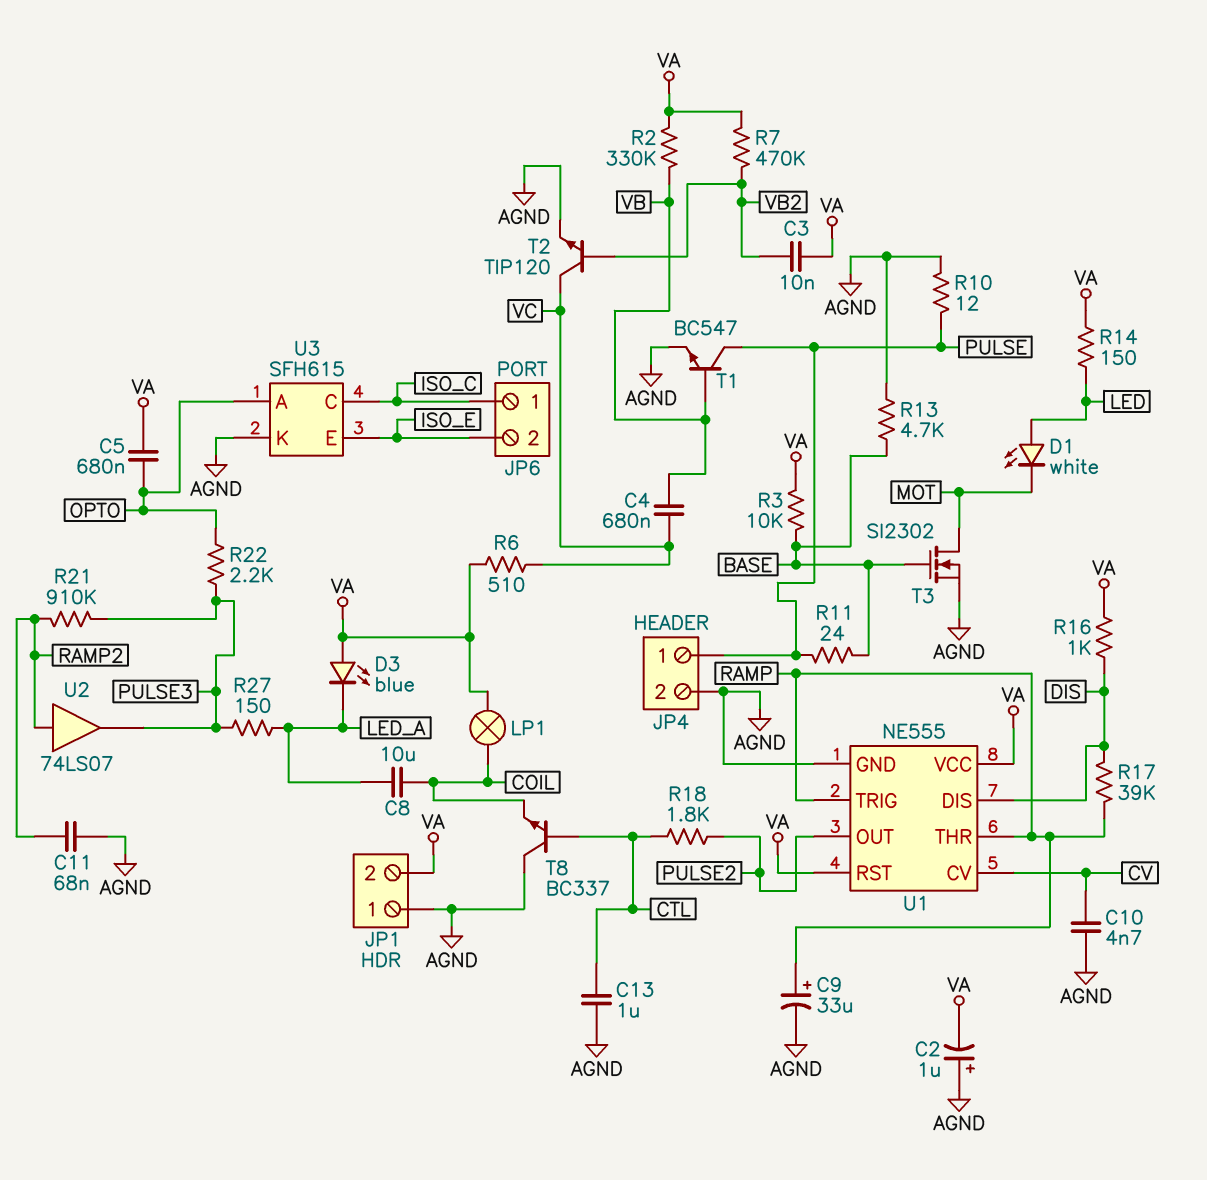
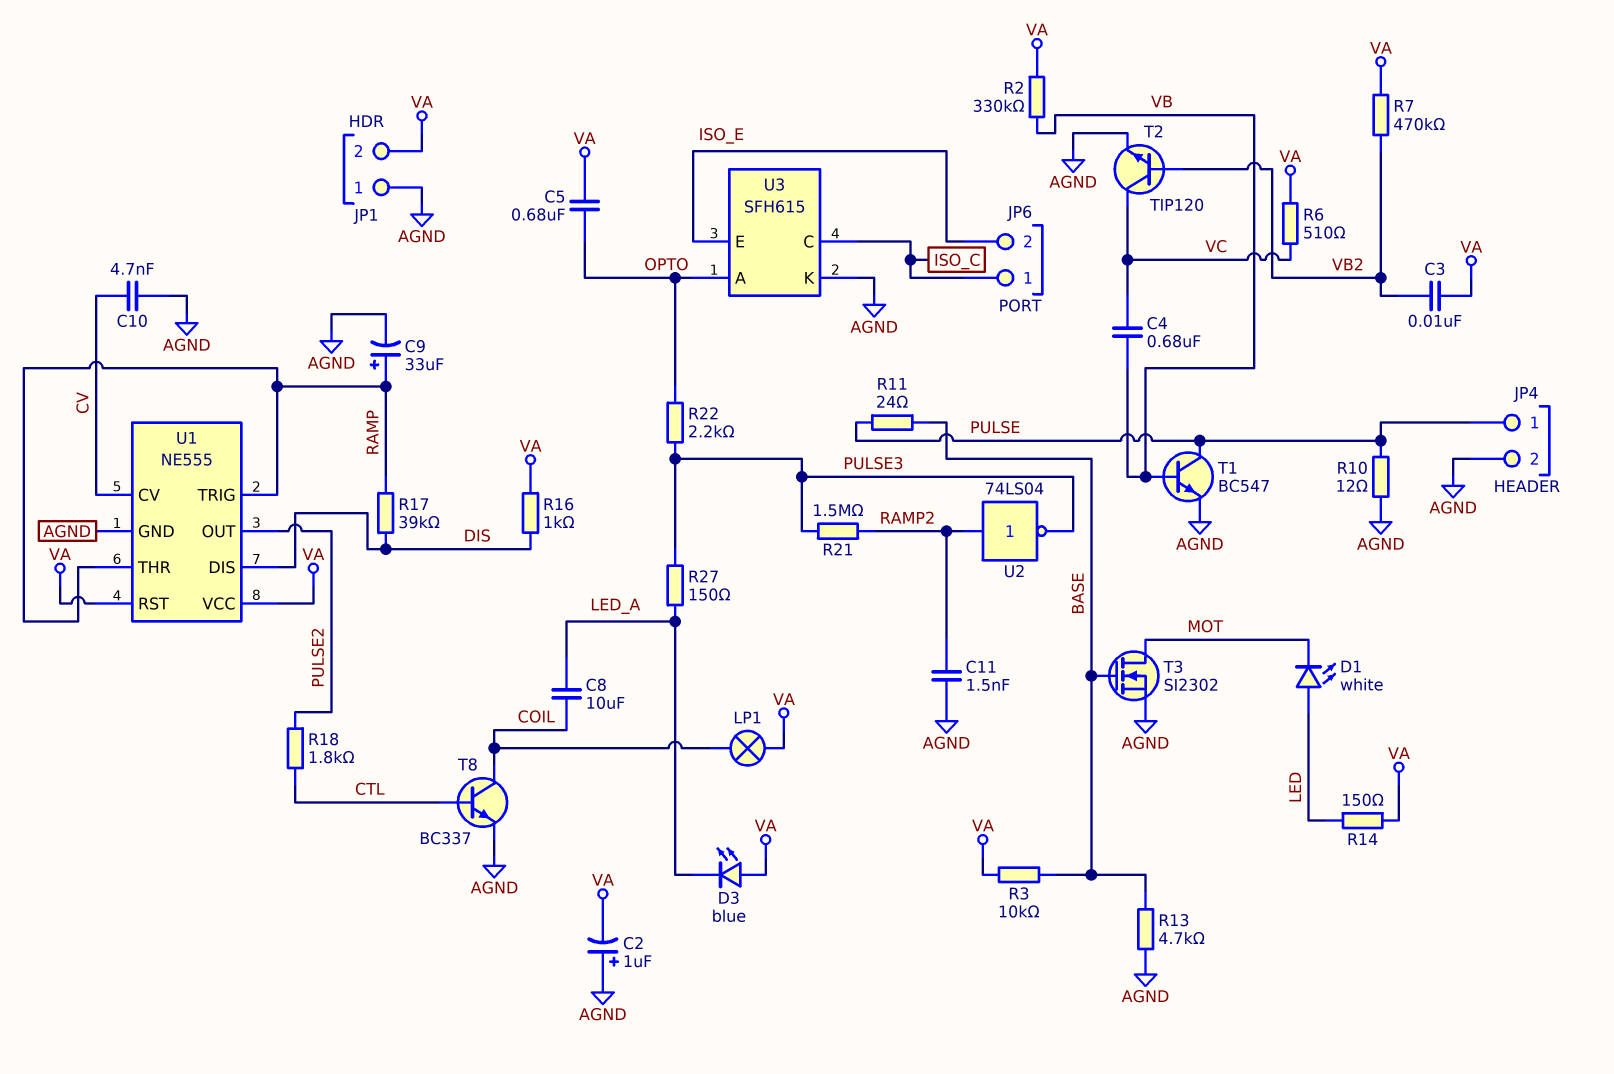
C11: 68nF (AGND, RAMP2) -> 1.5nF (AGND, RAMP2)
C13: 1uF (AGND, CTL) -> none
R21: 910k (PULSE3, RAMP2) -> 1.5M (PULSE3, RAMP2)
T8: NPN BC337 (B CTL, C AGND, E COIL) -> NPN BC337 (B CTL, C COIL, E AGND)
U2: buffer 74LS07 (in RAMP2, out PULSE3) -> NOT 74LS04 (in RAMP2, out PULSE3)

